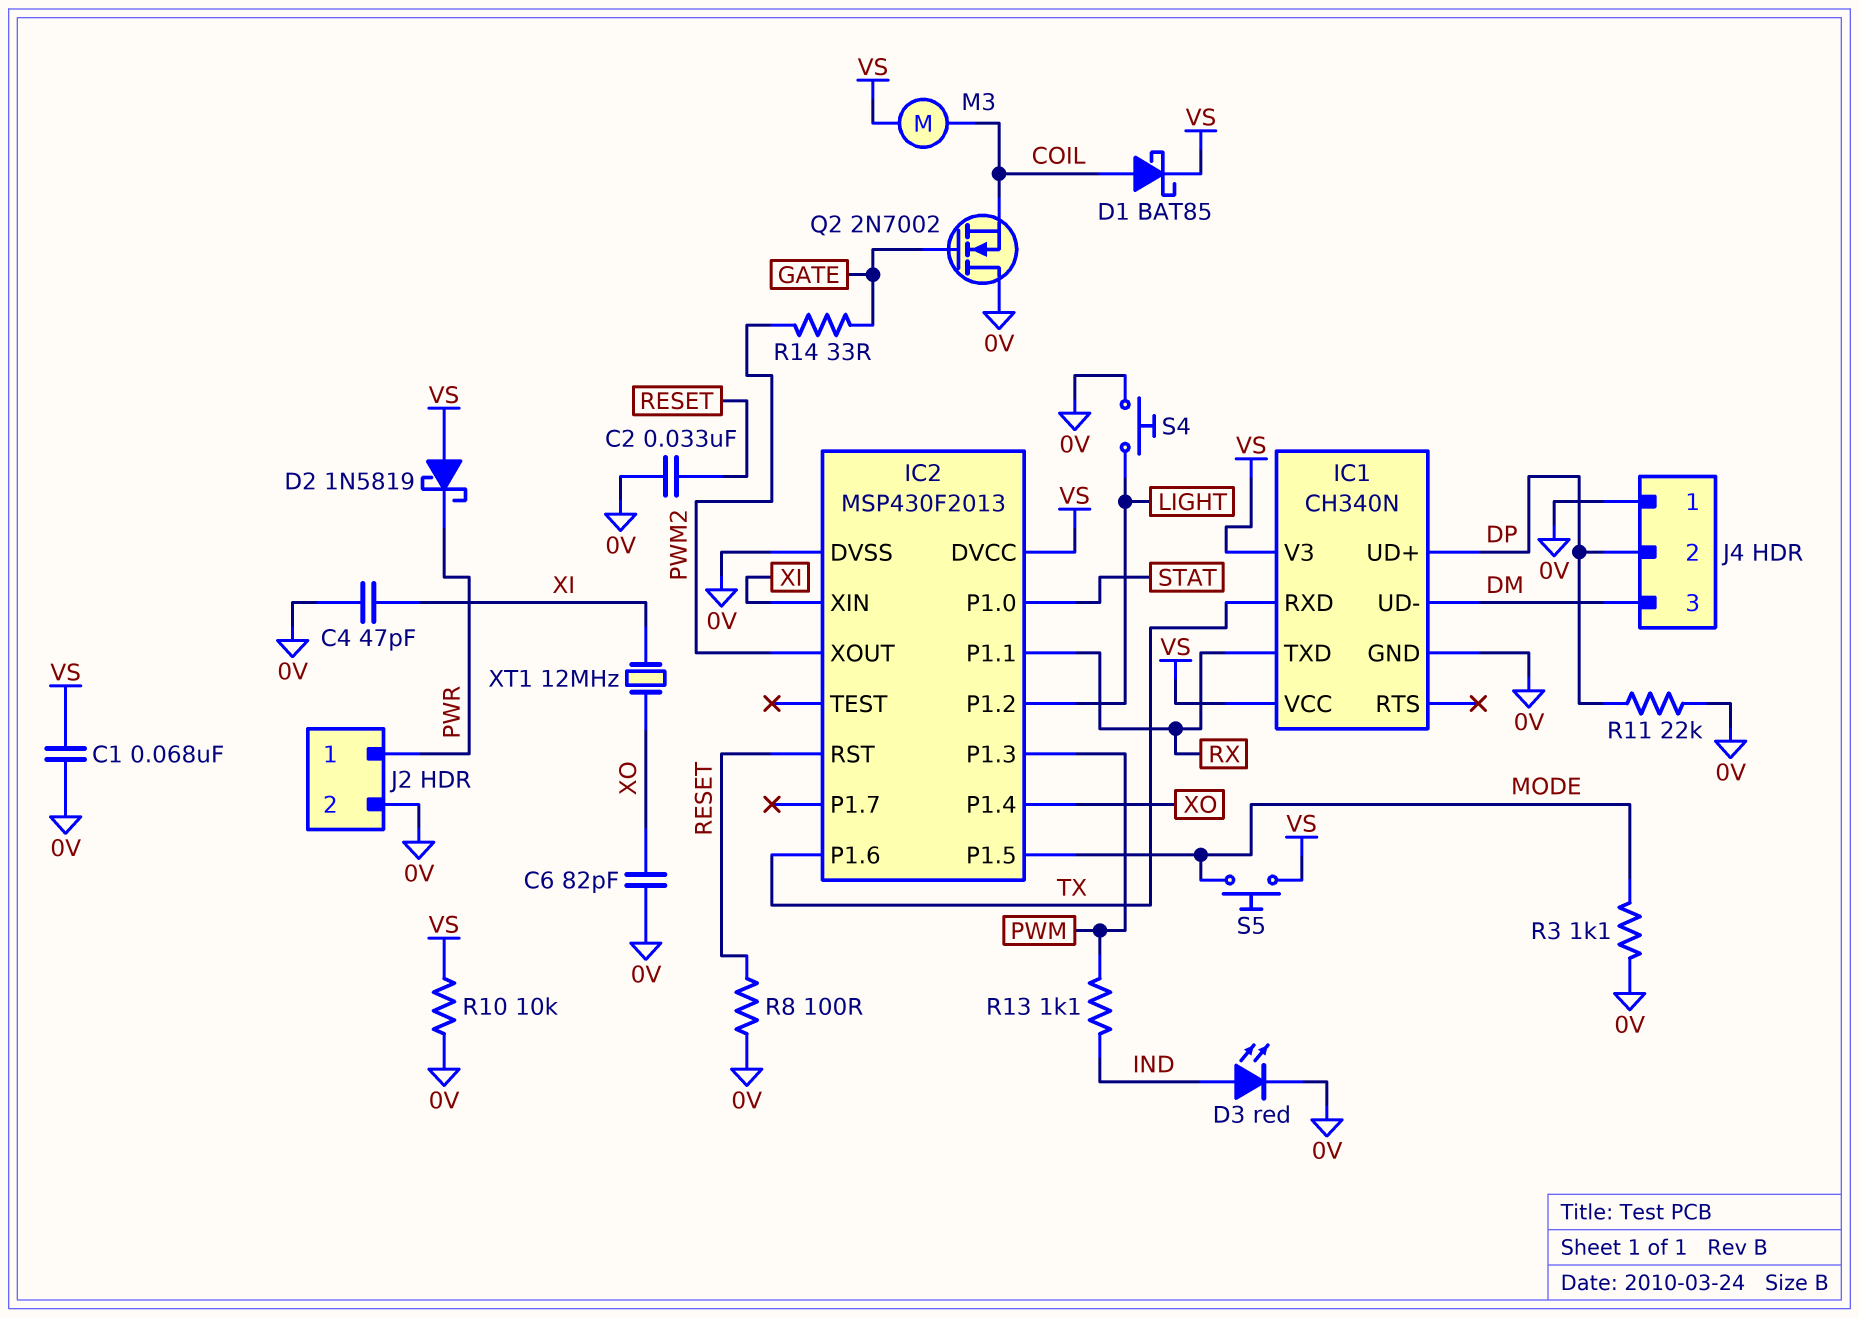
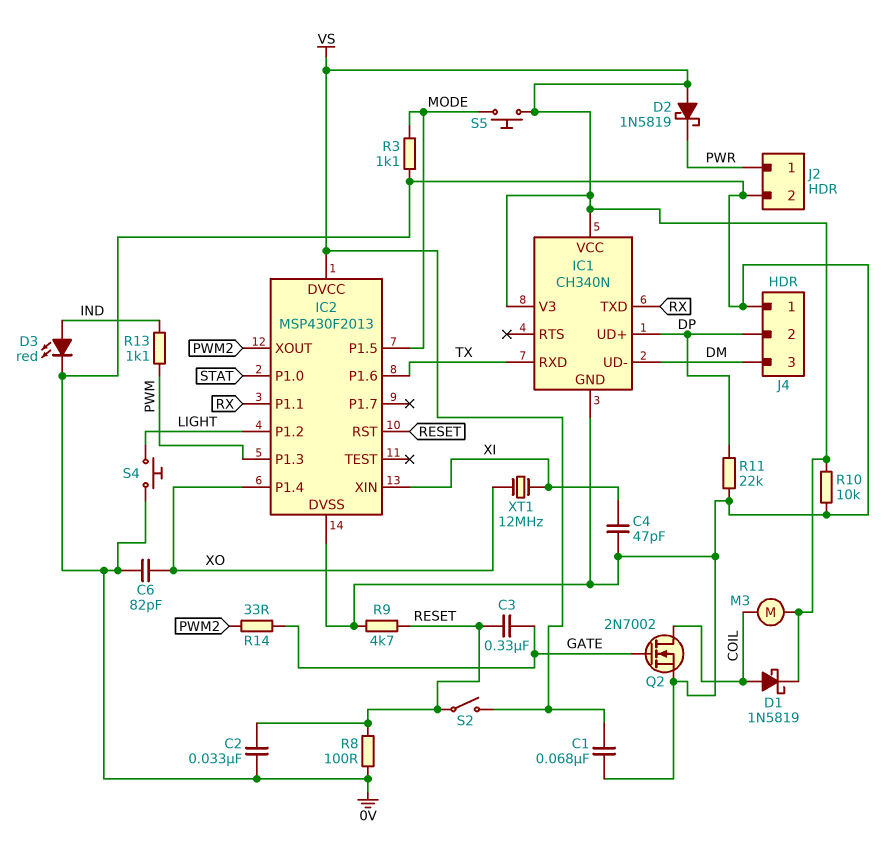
C3: none -> 330nF (GATE, RESET)
D1: schottky BAT85 (A COIL, K VS) -> schottky 1N5819 (A COIL, K VS)
Q2: NMOS 2N7002 (G GATE, D 0V, S COIL) -> NMOS 2N7002 (G GATE, D COIL, S 0V)
R9: none -> 4.7k (0V, RESET)
S2: none -> switch (RESET, VS)

